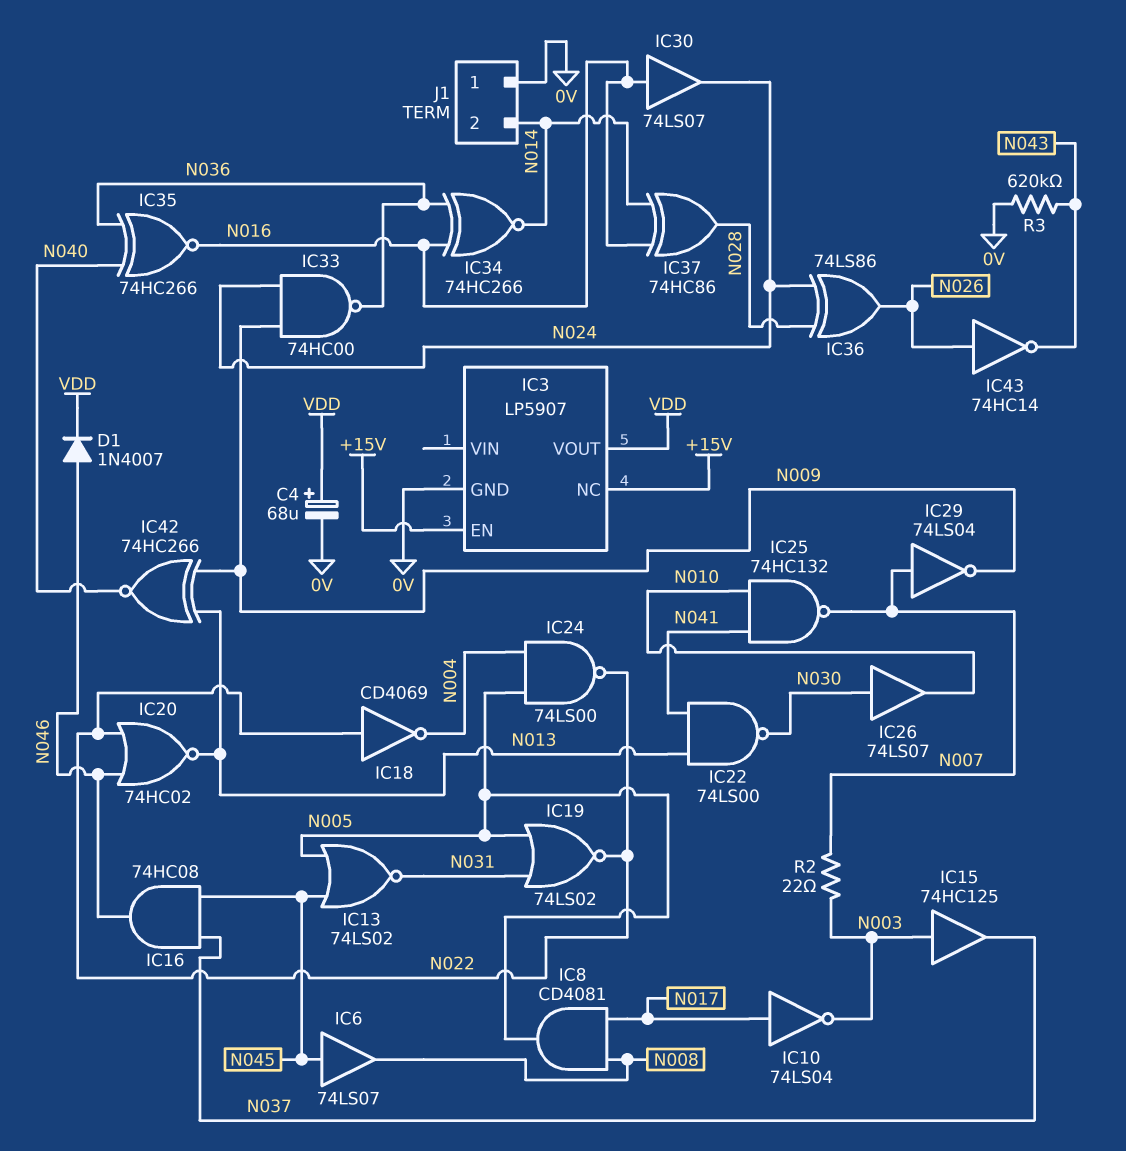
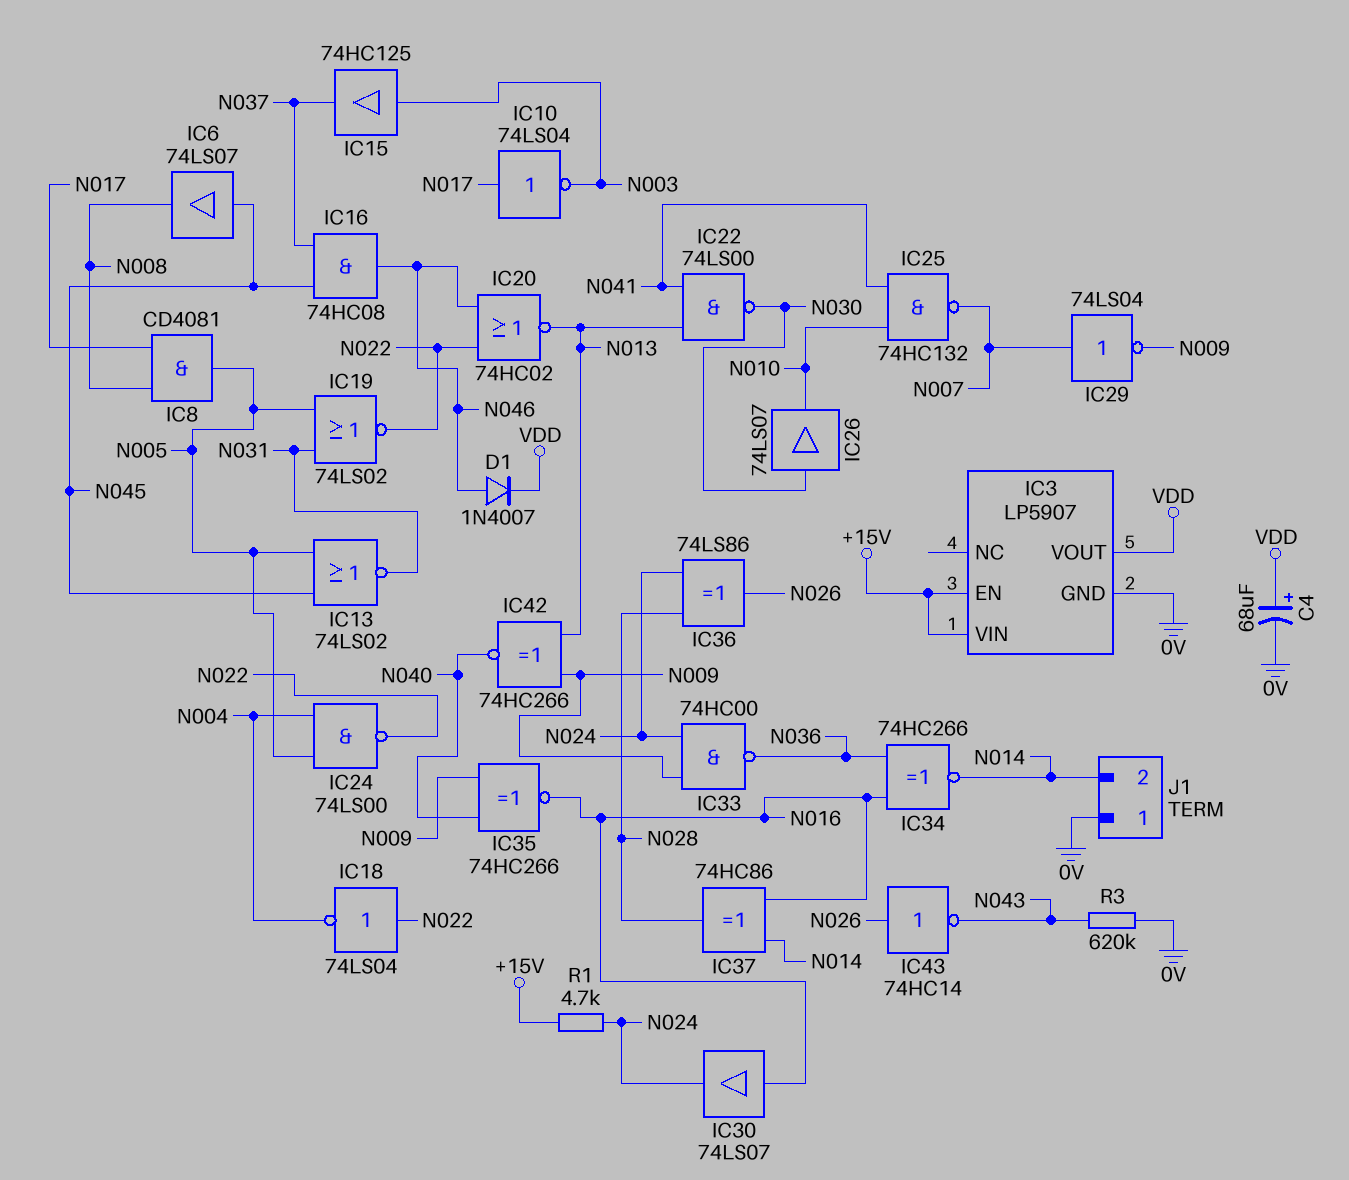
IC3 pin NC: +15V -> none
IC3 pin VIN: none -> +15V
IC18: NOT CD4069 (in N022, out N004) -> NOT 74LS04 (in N022, out N004)
IC35: XNOR 74HC266 (in N036, in N040, out N016) -> XNOR 74HC266 (in N009, in N040, out N016)
R1: none -> 4.7k (+15V, N024)
R2: 22 (N003, N007) -> none

